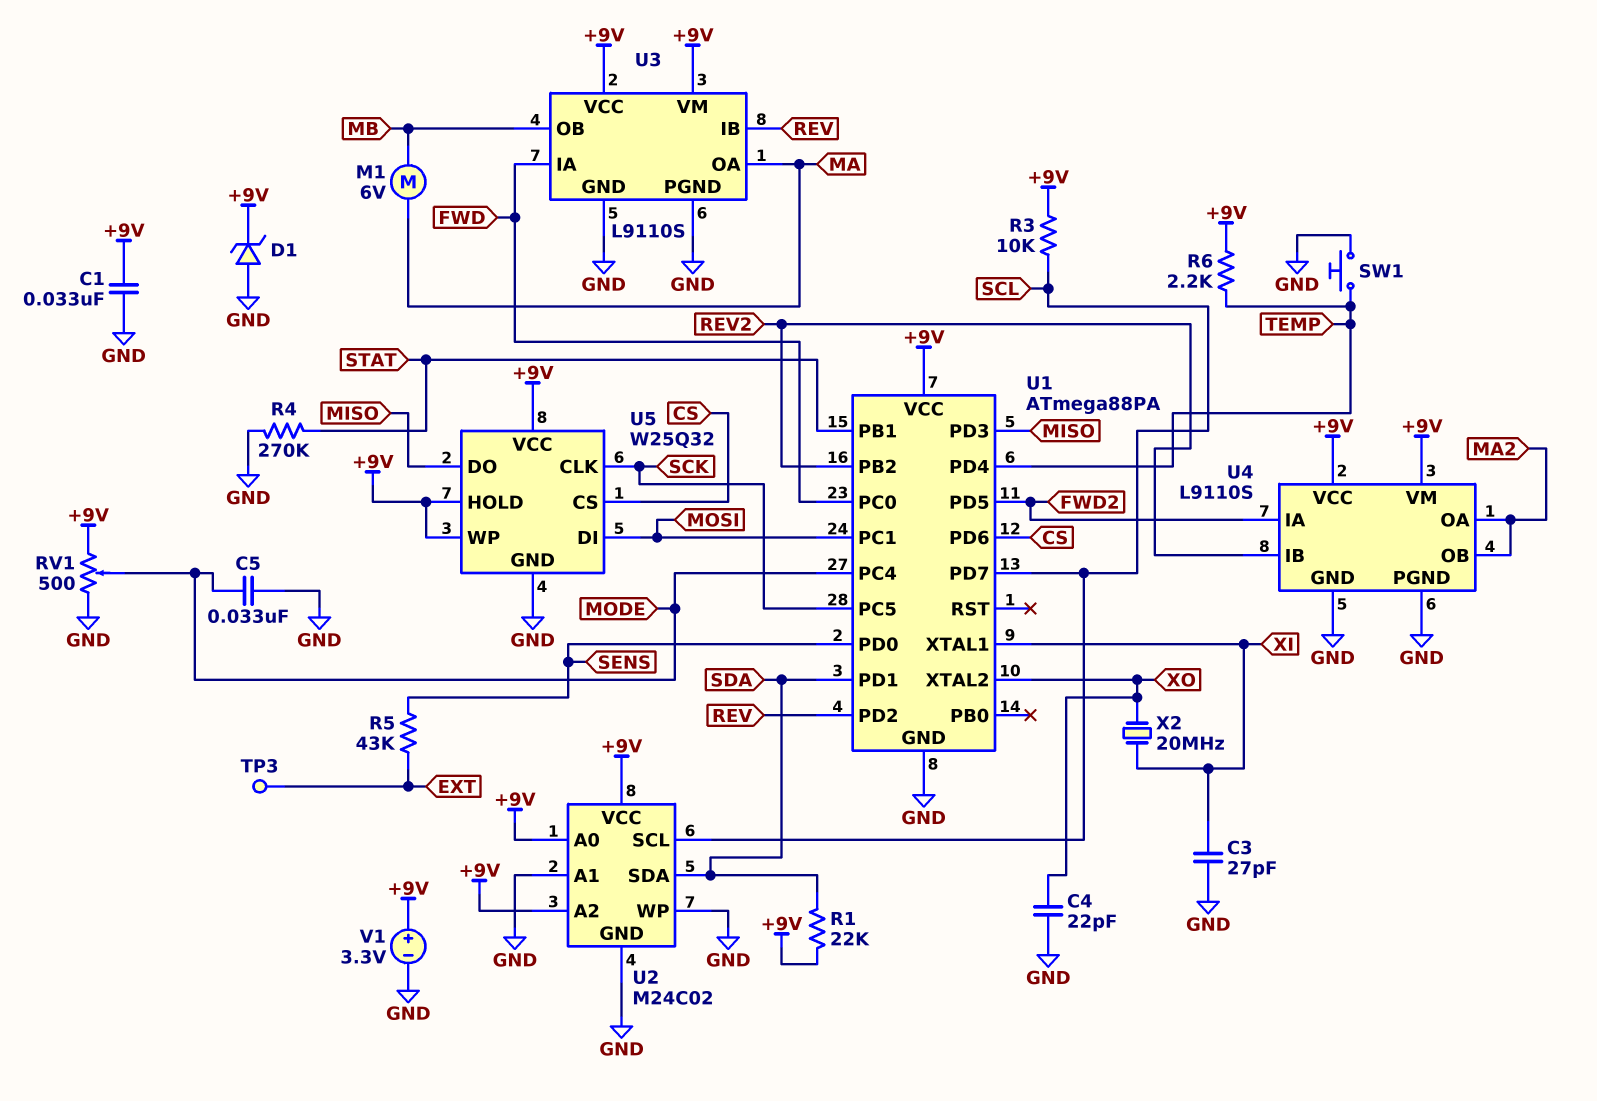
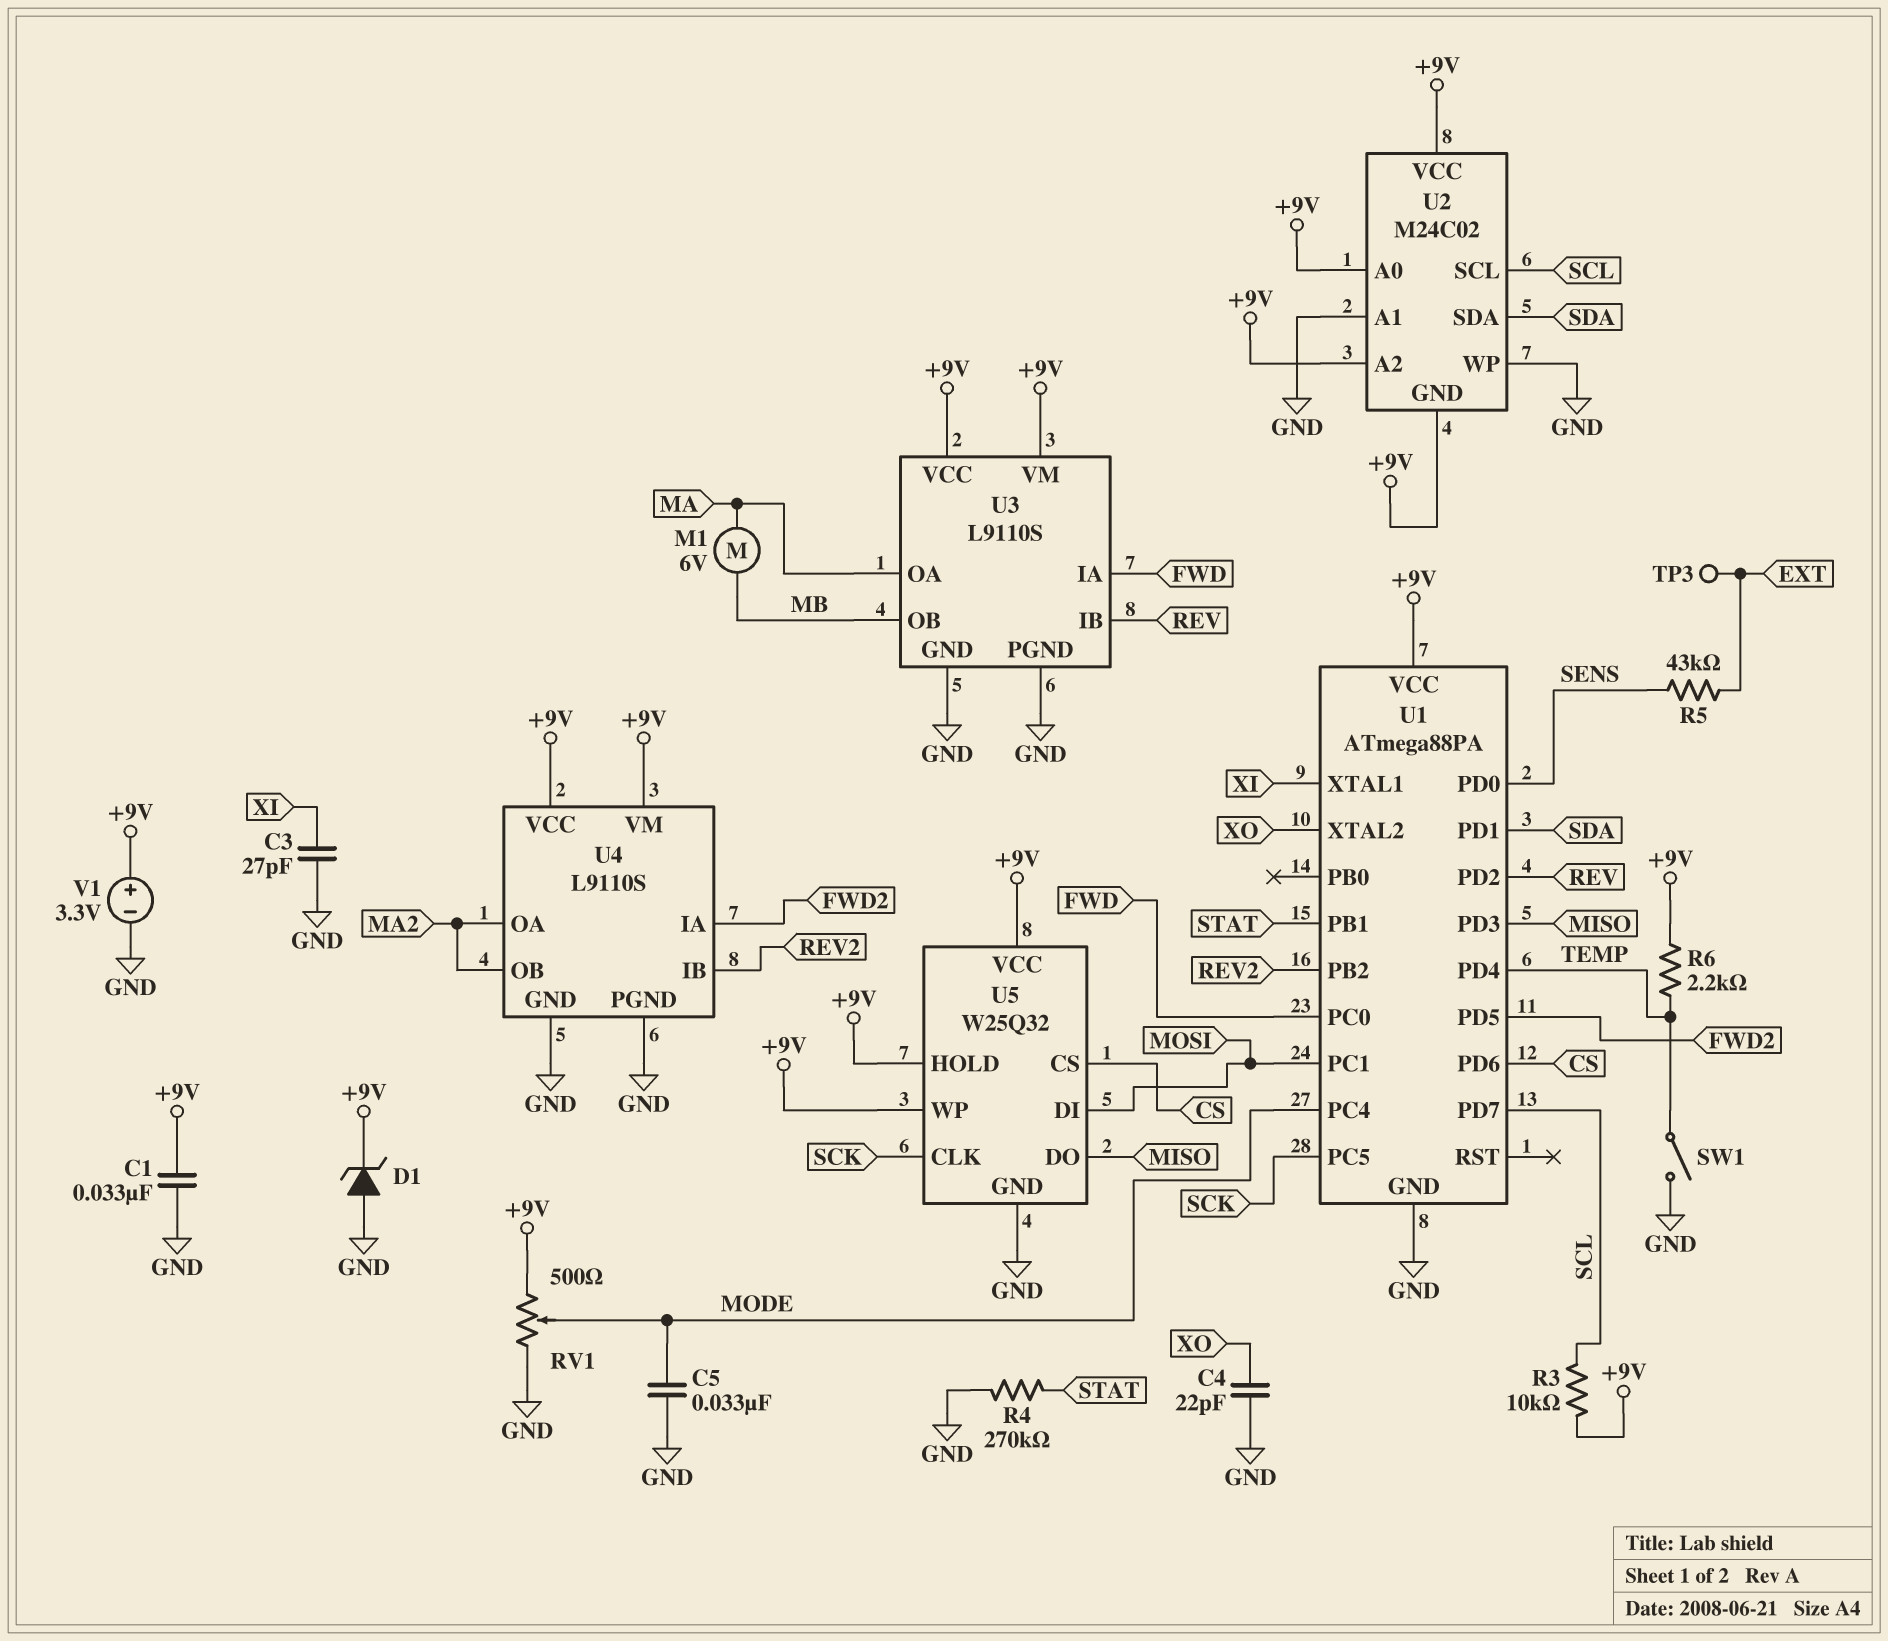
R1: 22k (+9V, SDA) -> none
SW1: button (GND, TEMP) -> switch (GND, TEMP)
U2 pin GND: GND -> +9V
X2: 20MHz (XI, XO) -> none

